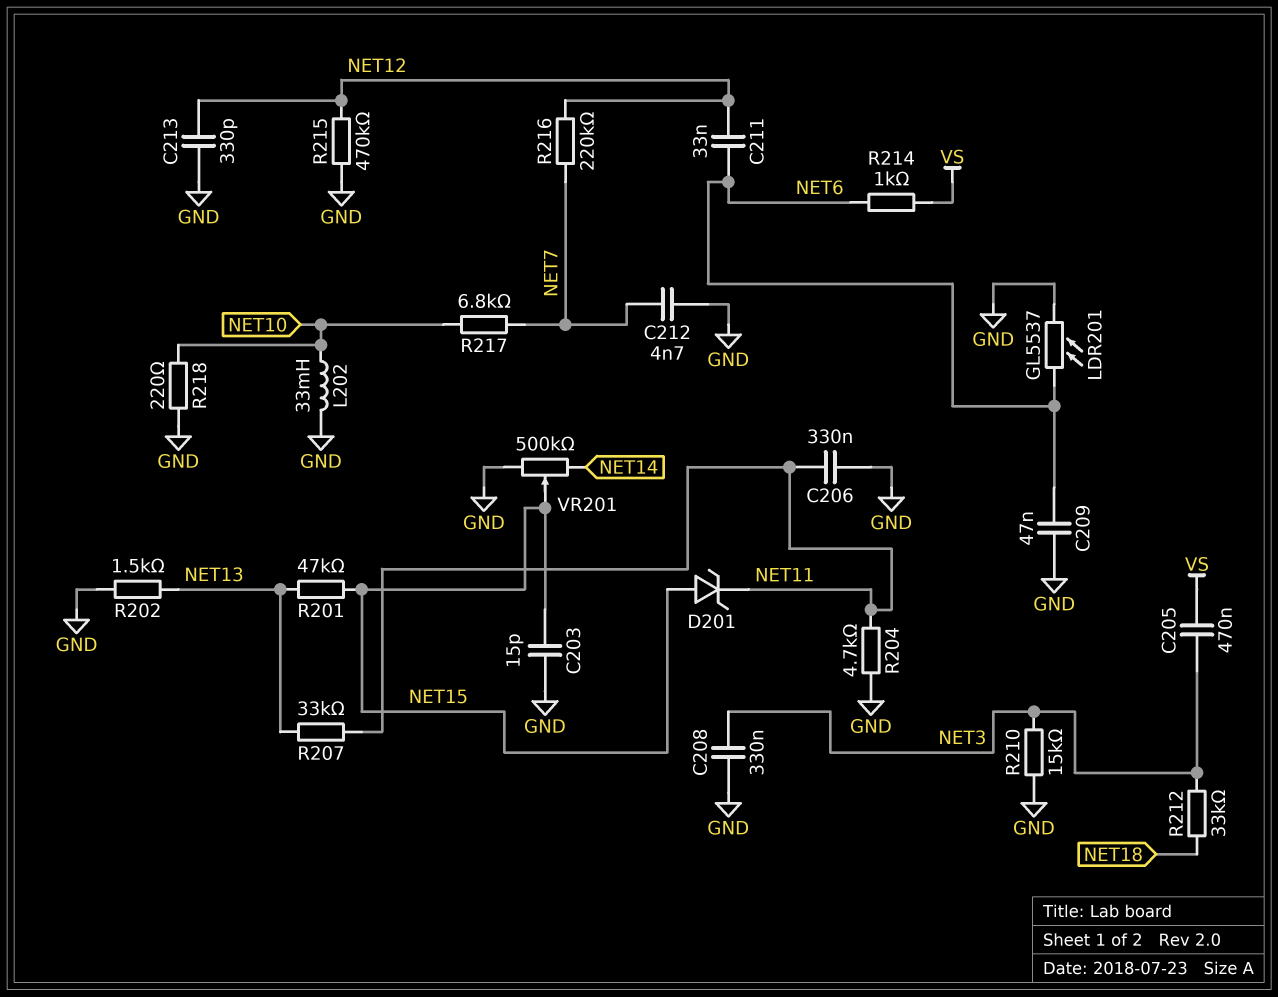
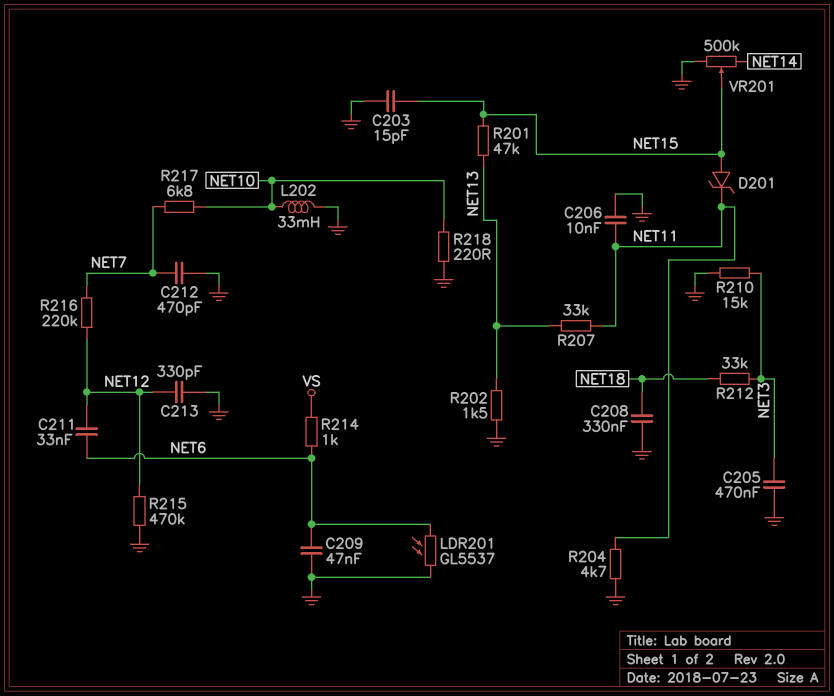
C205: 470nF (NET3, VS) -> 470nF (GND, NET3)
C206: 330nF (GND, NET11) -> 10nF (GND, NET11)
C208: 330nF (GND, NET3) -> 330nF (GND, NET18)
C212: 4.7nF (GND, NET7) -> 470pF (GND, NET7)

